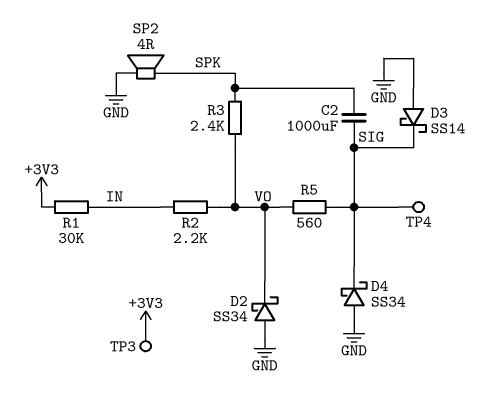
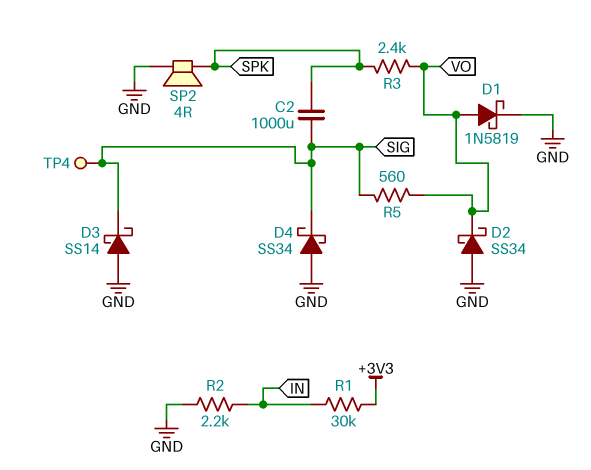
D1: none -> schottky 1N5819 (A VO, K GND)
R2: 2.2k (IN, VO) -> 2.2k (GND, IN)
TP3: test point (+3V3) -> none

